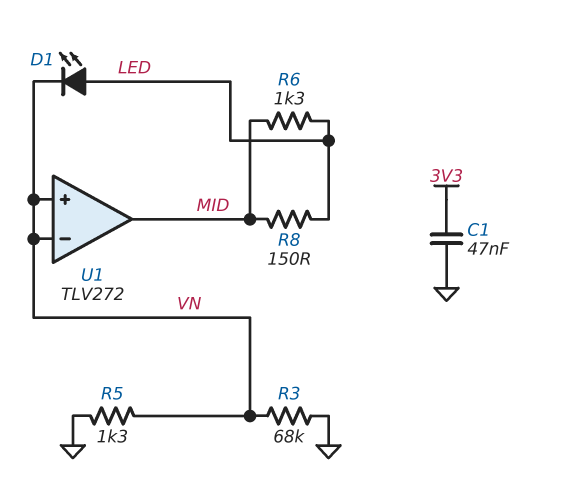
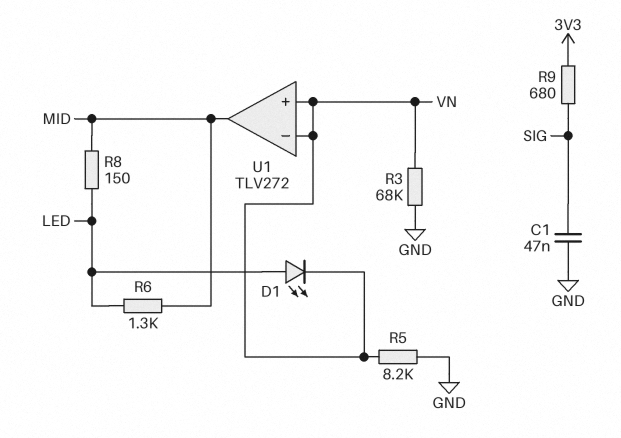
C1: 47nF (3V3, GND) -> 47nF (GND, SIG)
R5: 1.3k (GND, VN) -> 8.2k (GND, VN)
R9: none -> 680 (3V3, SIG)

